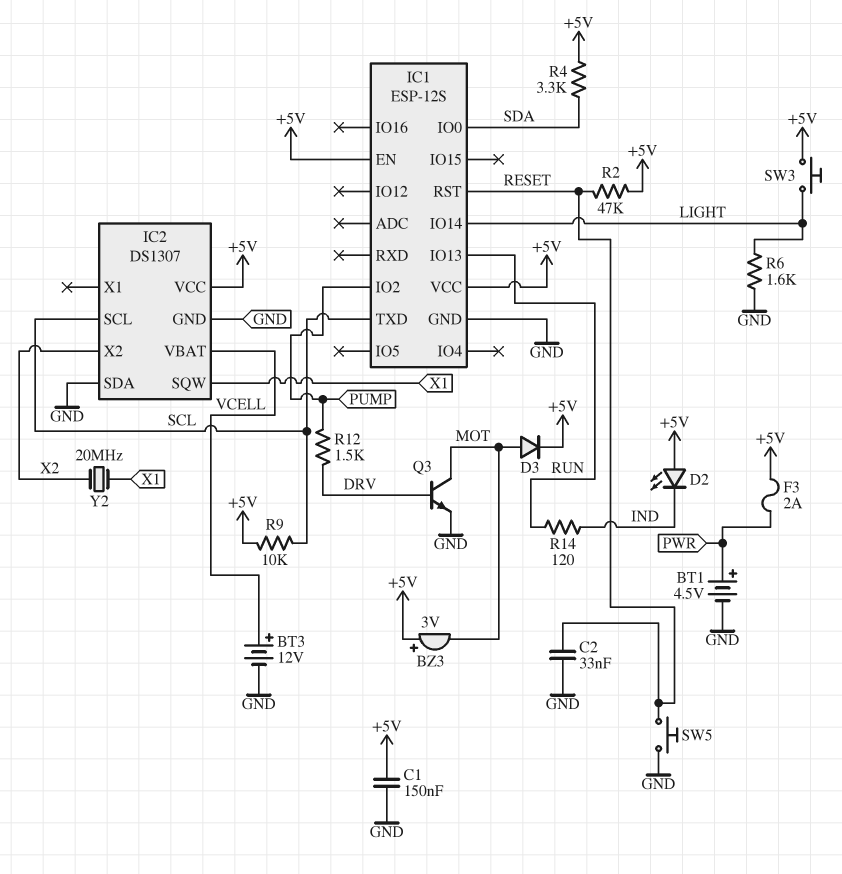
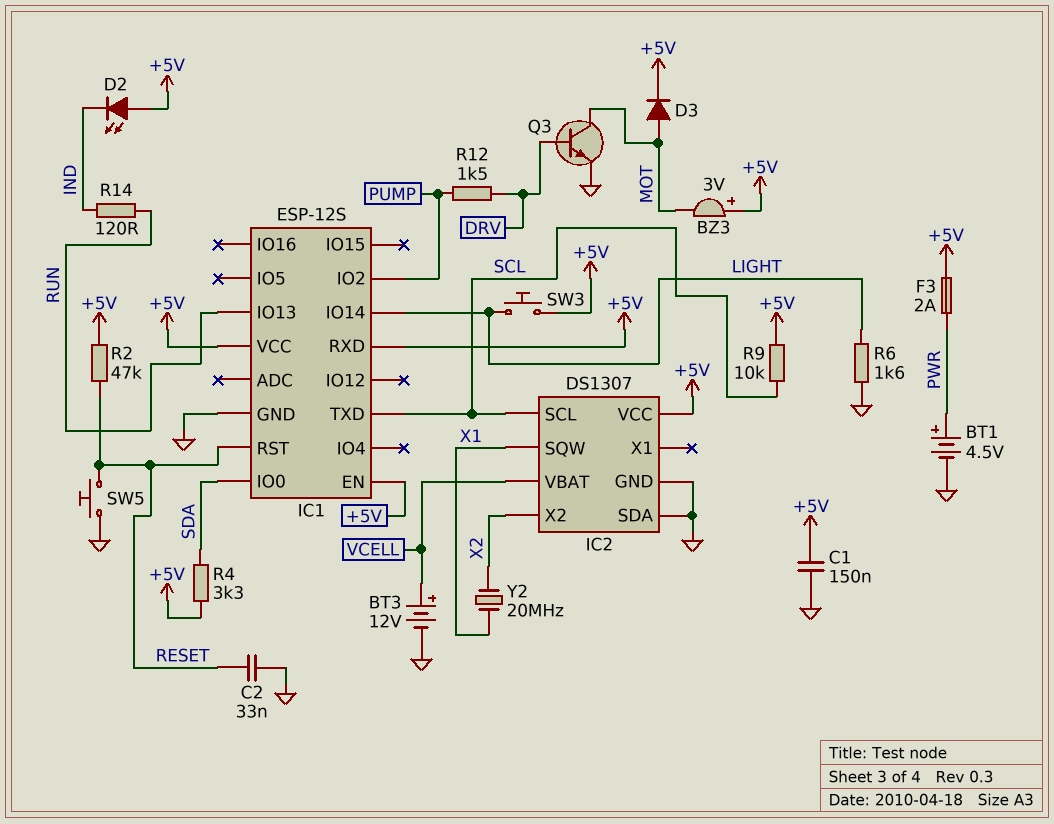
IC1 pin RXD: none -> +5V

